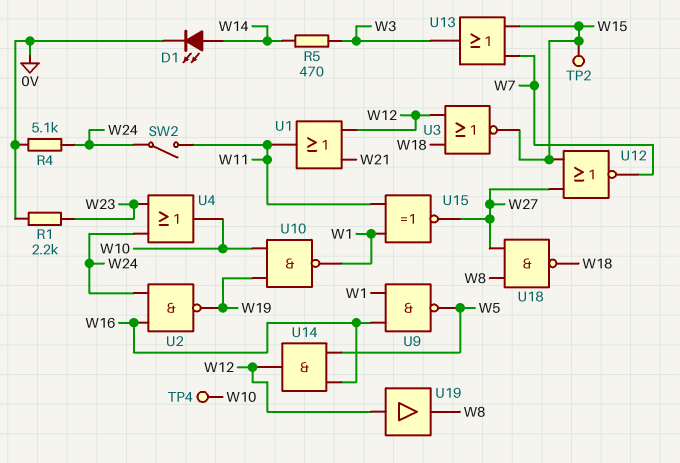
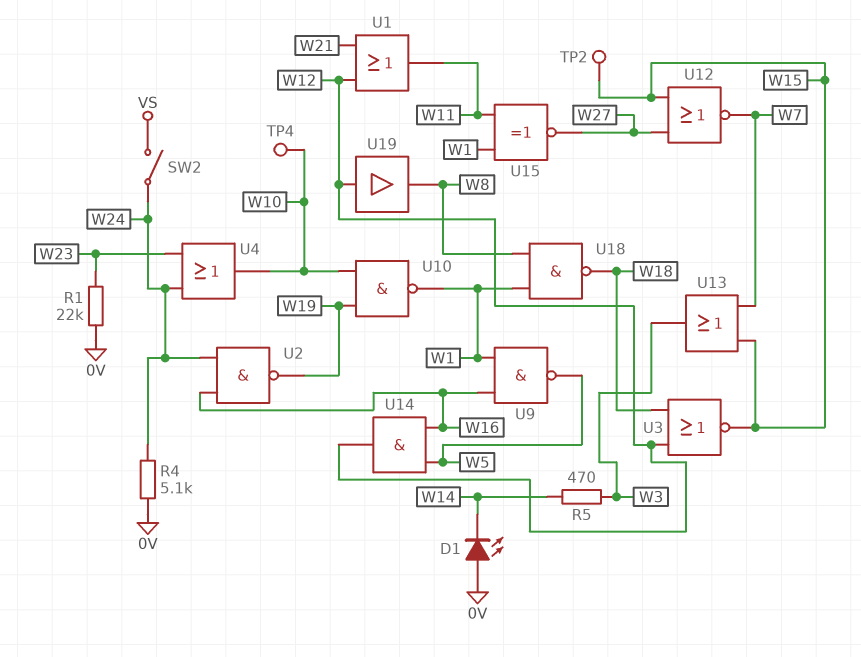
D1: LED (A W14, K 0V) -> LED (A 0V, K W14)
R1: 2.2k (0V, W23) -> 22k (0V, W23)
SW2: switch (W11, W24) -> switch (VS, W24)
U18: NAND (in W8, in W27, out W18) -> NAND (in W1, in W8, out W18)

